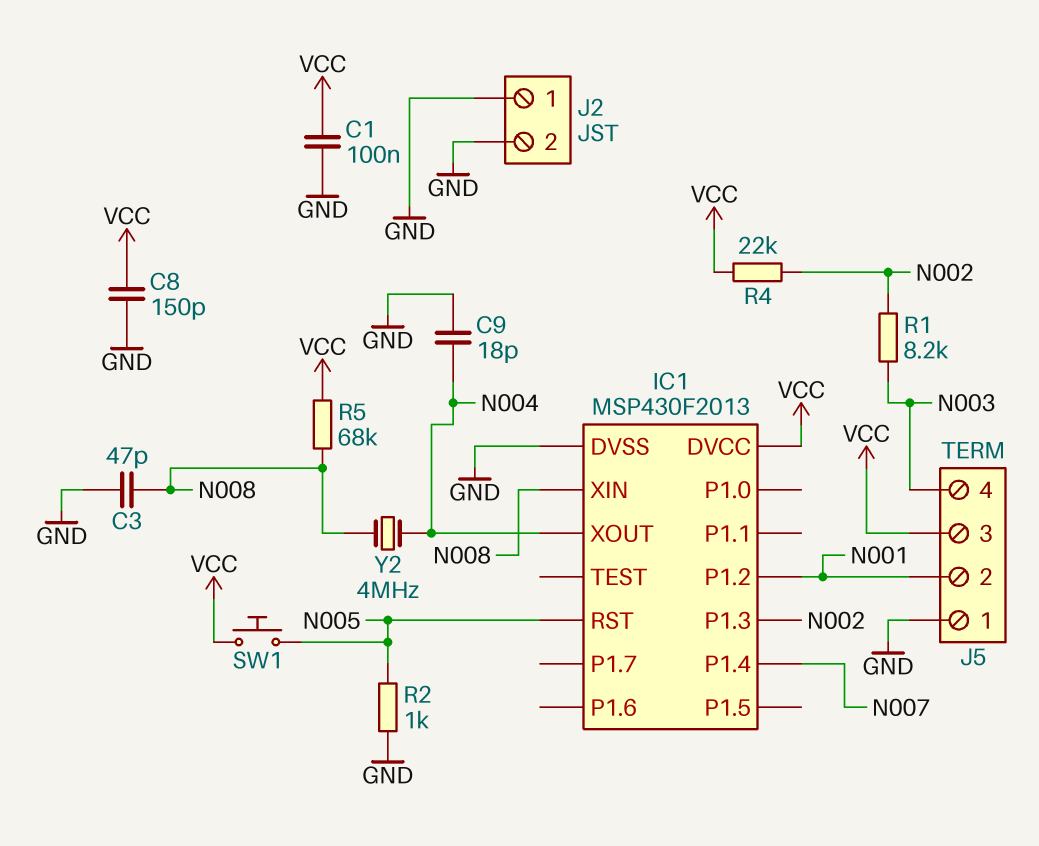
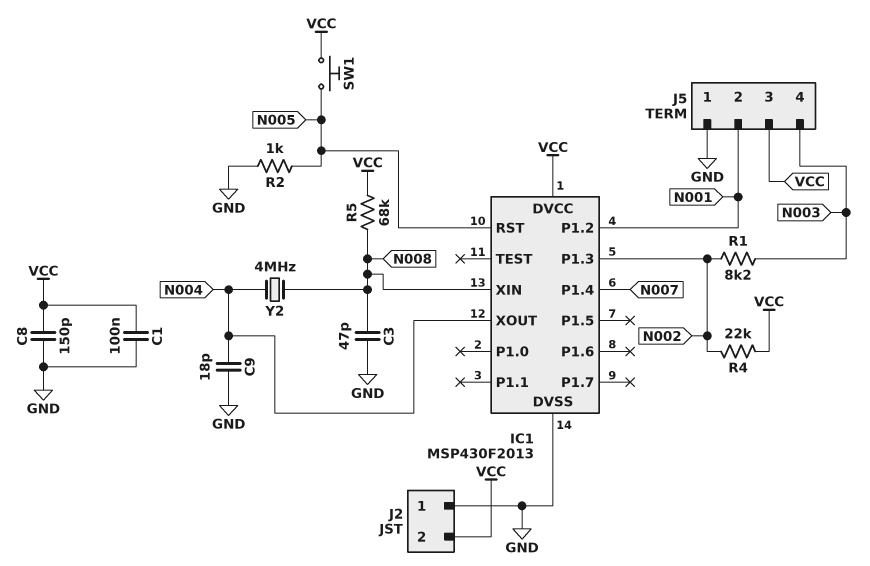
J2 pin 2: GND -> VCC

